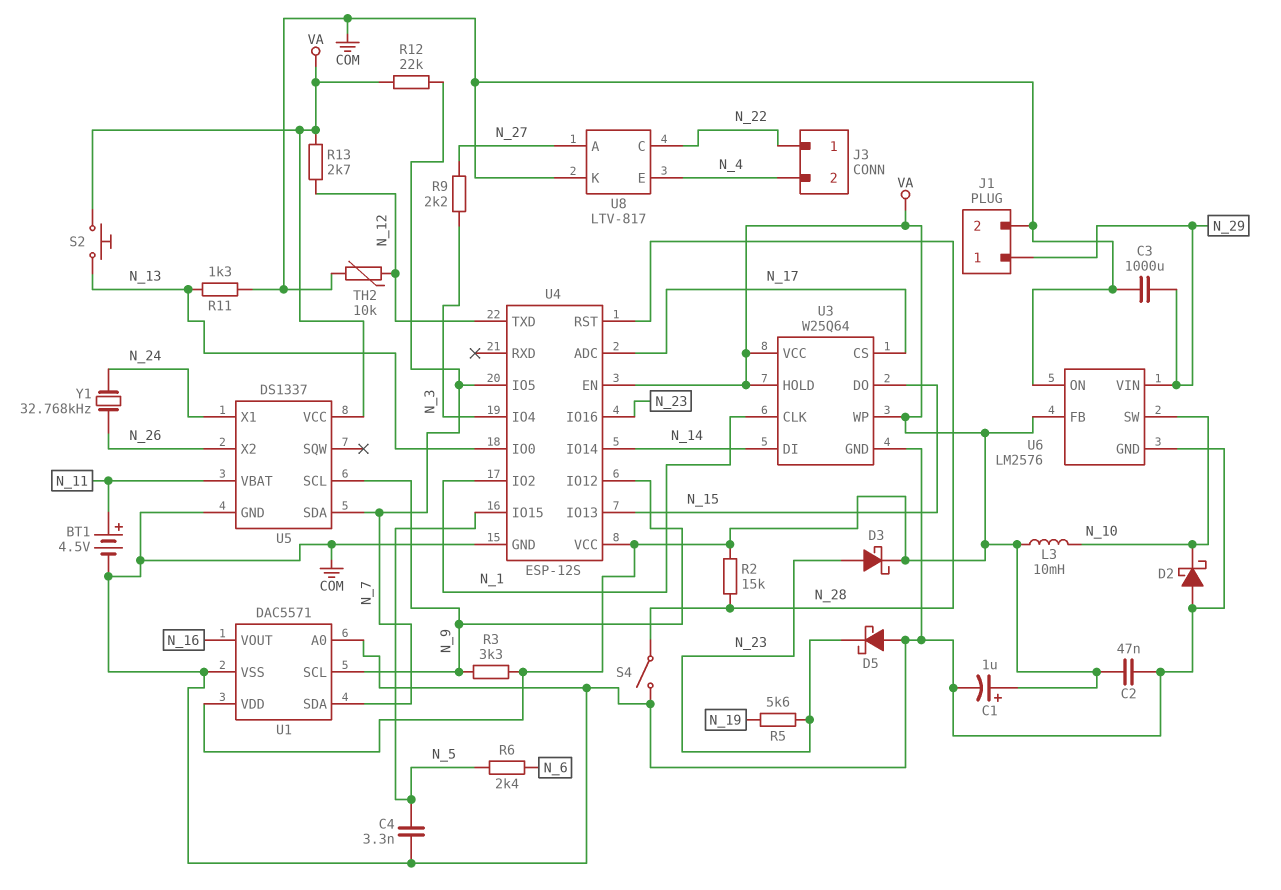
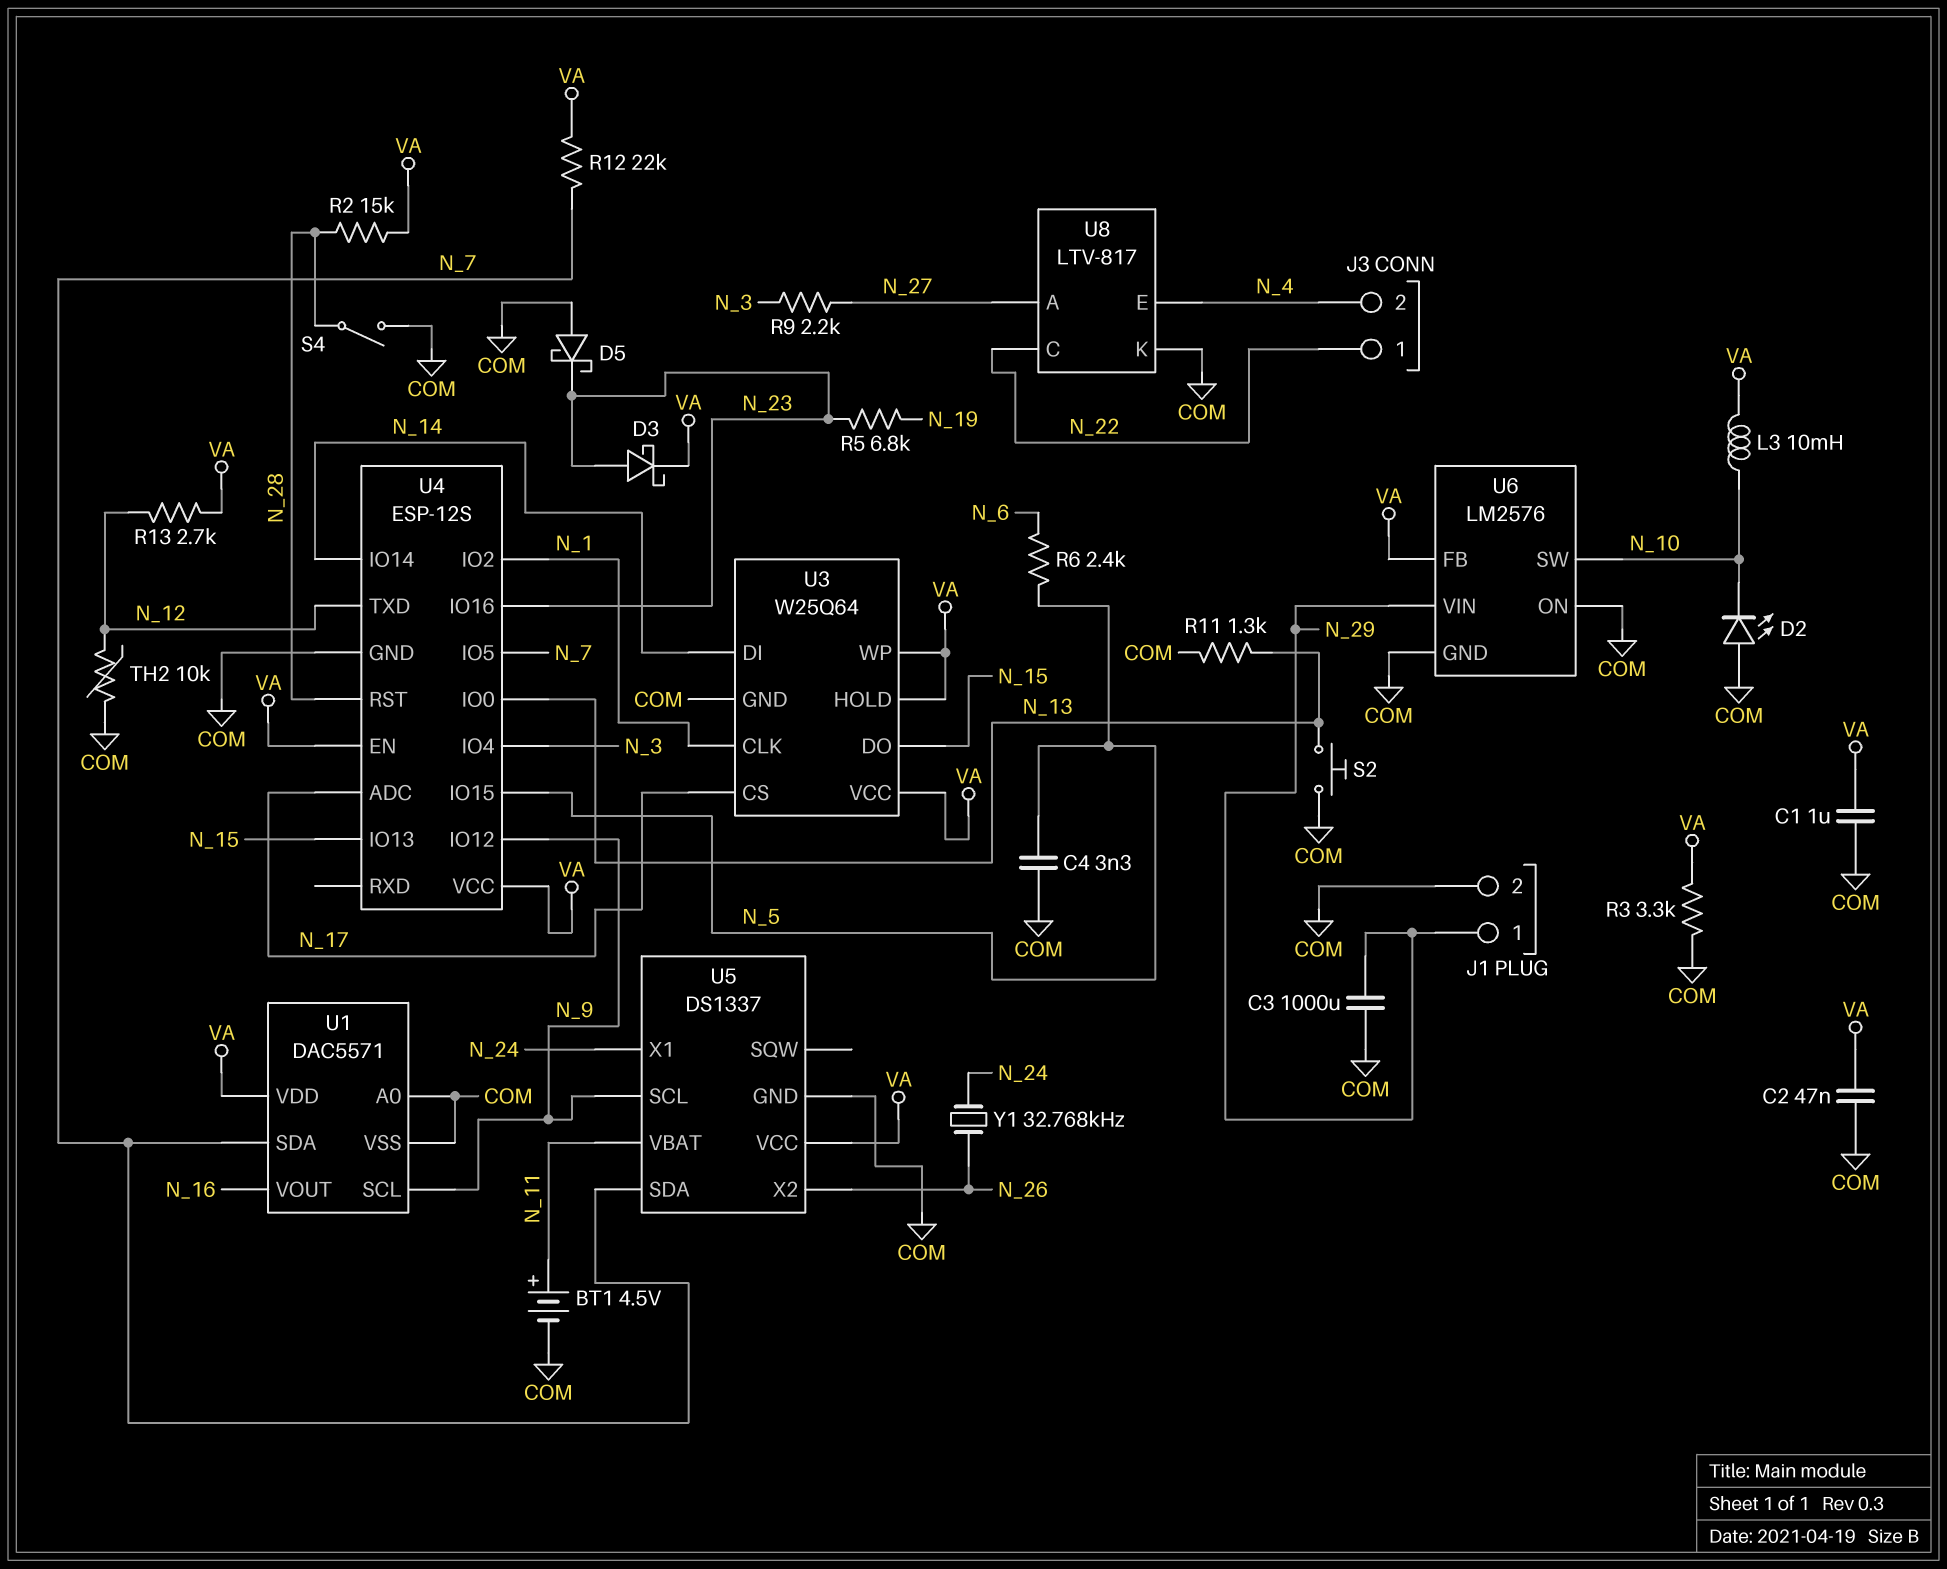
C1: 1uF (plus VA, minus COM) -> 1uF (COM, VA)
D2: schottky (A COM, K N_10) -> LED (A COM, K N_10)
R3: 3.3k (N_9, VA) -> 3.3k (COM, VA)
R5: 5.6k (N_19, N_23) -> 6.8k (N_19, N_23)
S2: button (N_13, VA) -> button (COM, N_13)

